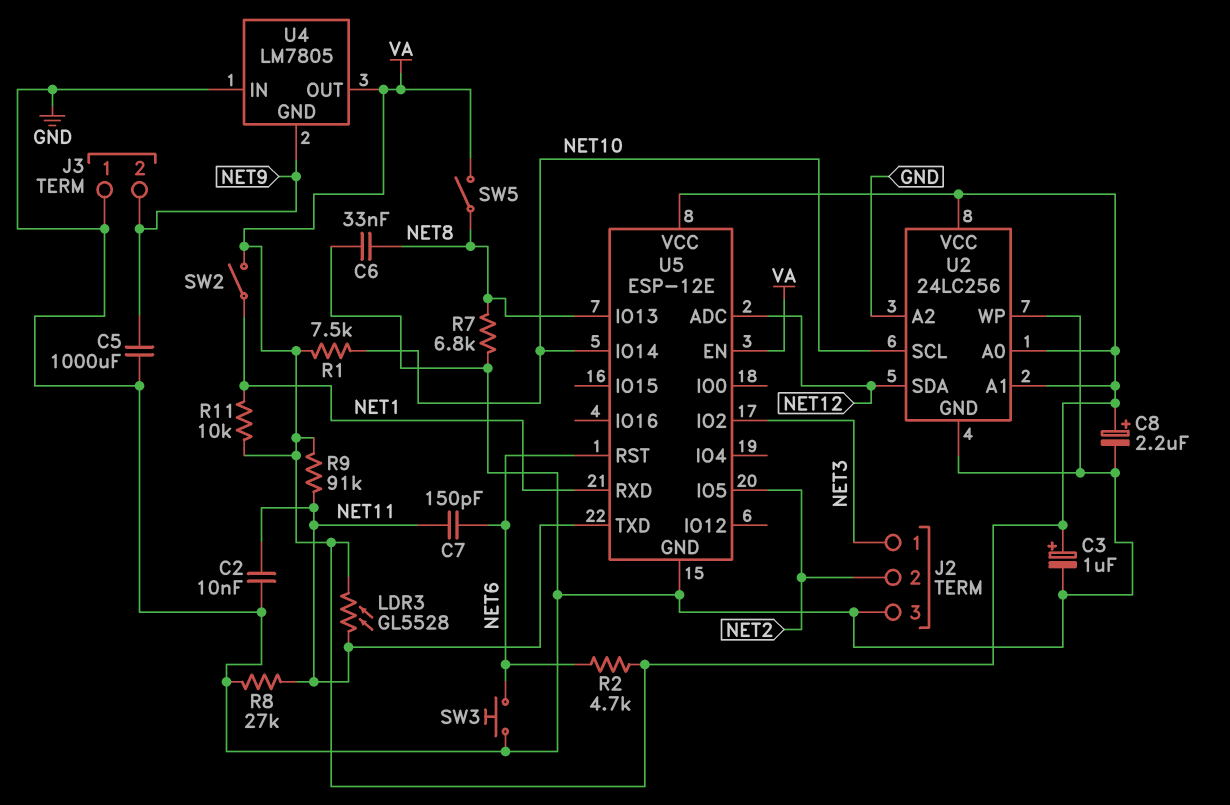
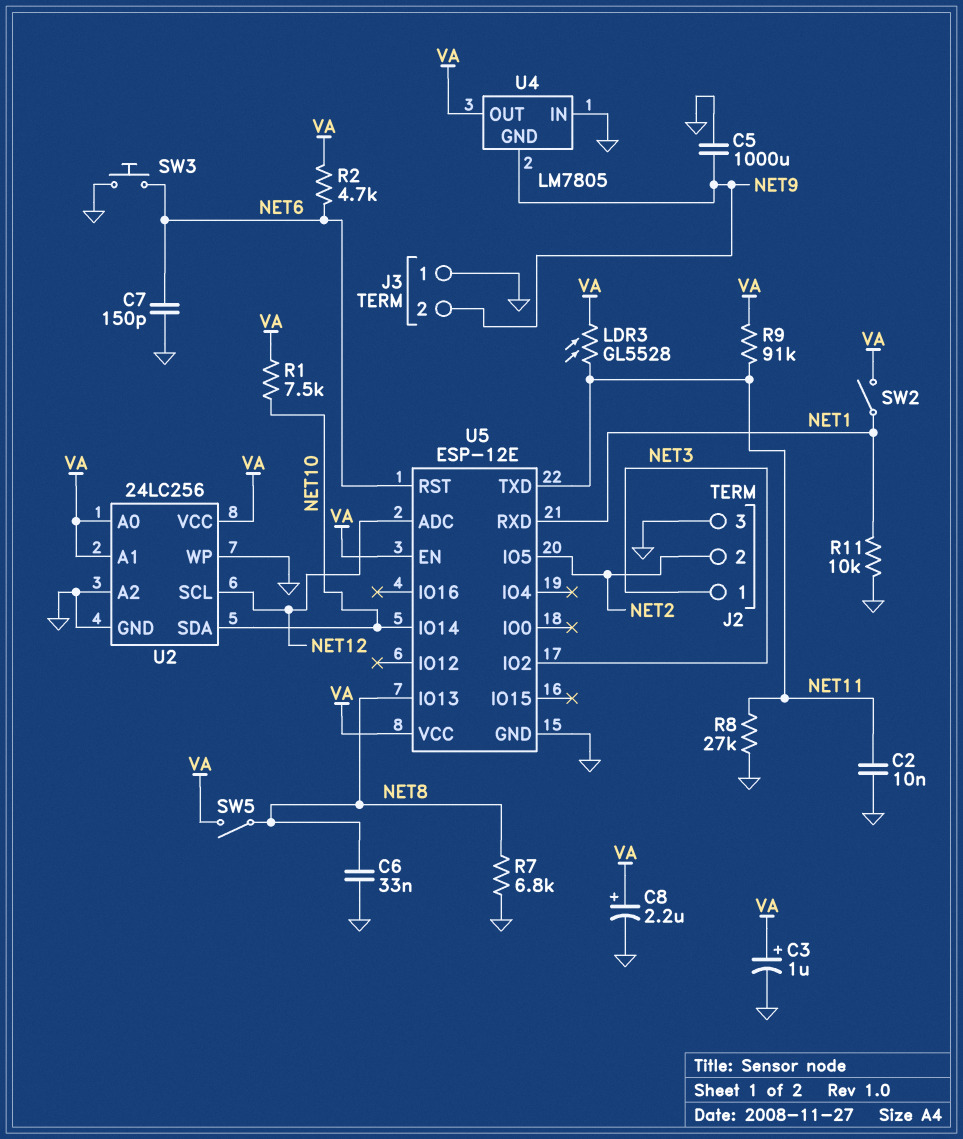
C7: 150pF (NET6, NET11) -> 150pF (GND, NET6)
R11: 10k (NET1, VA) -> 10k (GND, NET1)
U2 pin SCL: NET10 -> NET12
U2 pin SDA: NET12 -> NET10

